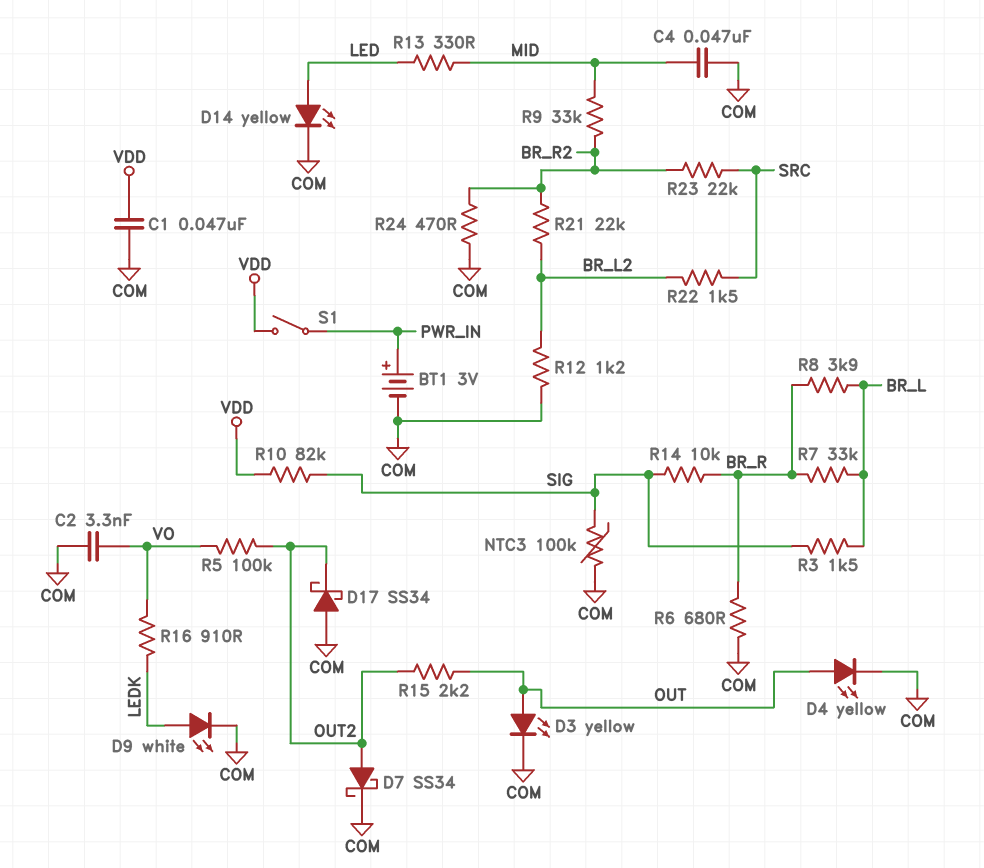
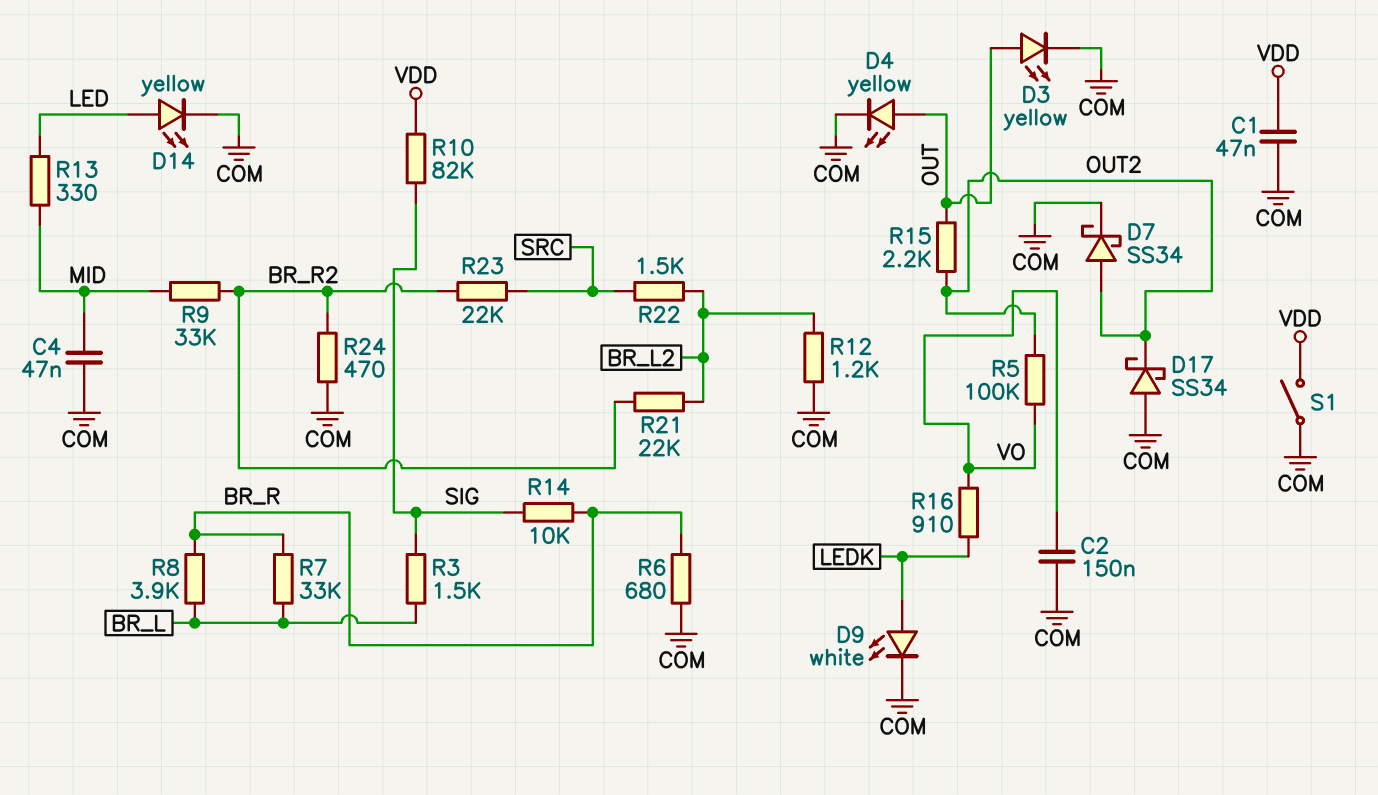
BT1: 3V (plus PWR_IN, minus COM) -> none
C2: 3.3nF (COM, VO) -> 150nF (COM, VO)
NTC3: 100k (COM, SIG) -> none
S1: switch (PWR_IN, VDD) -> switch (COM, VDD)

